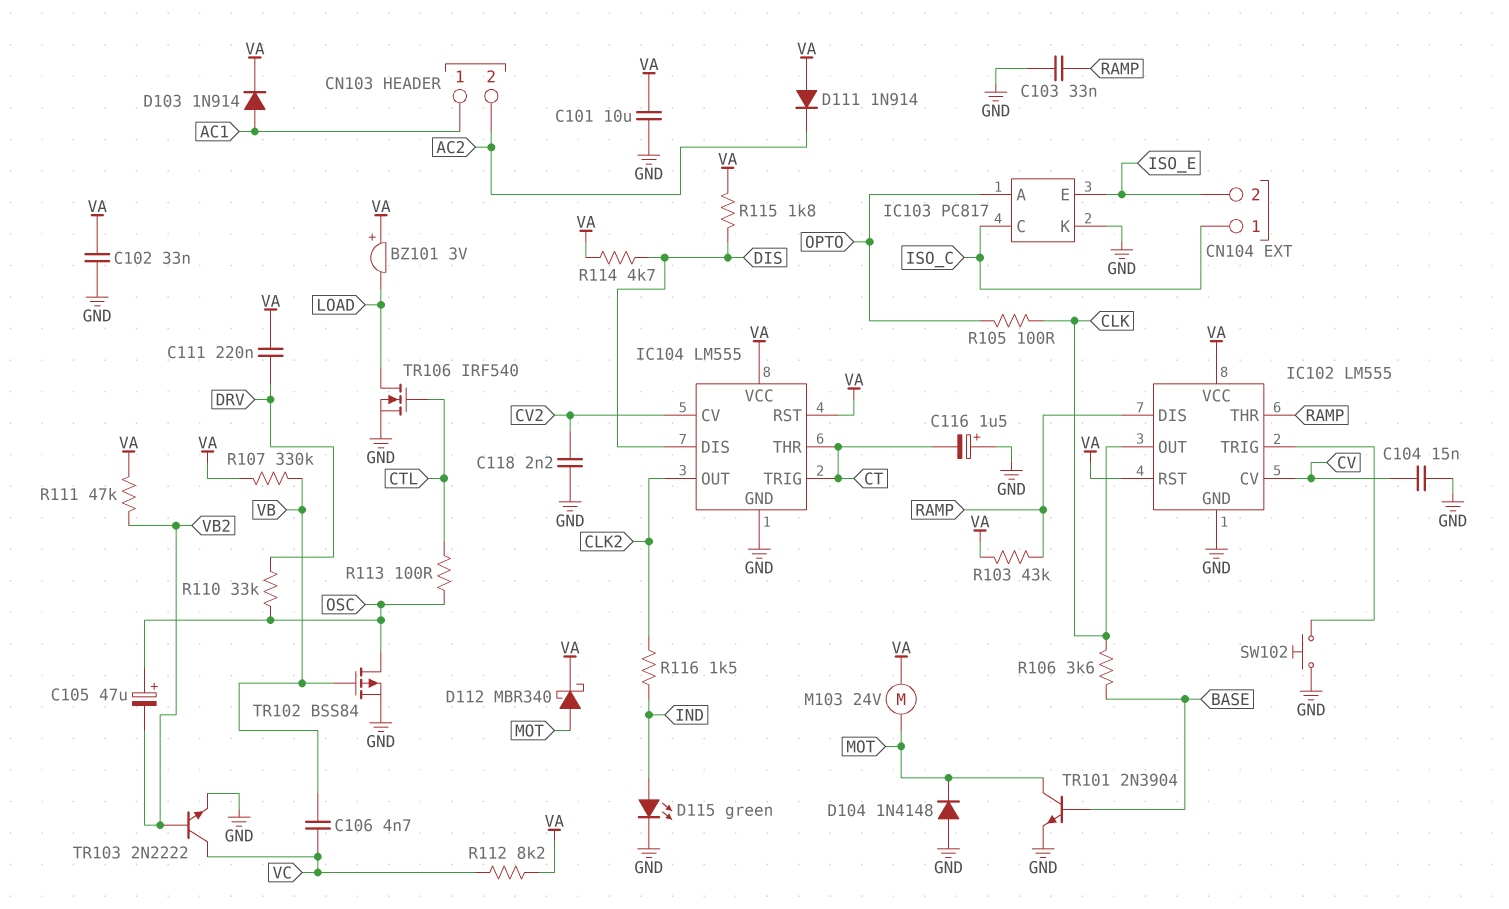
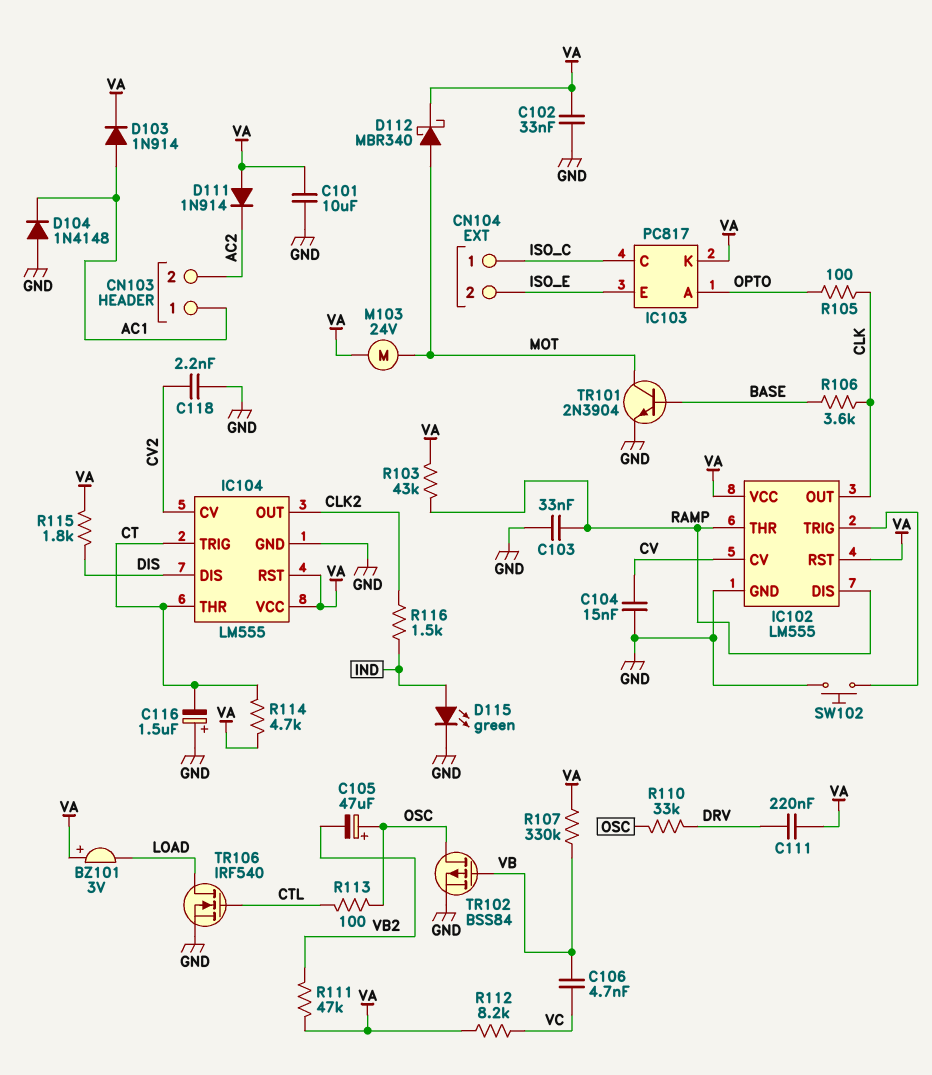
D104: diode 1N4148 (A GND, K MOT) -> diode 1N4148 (A GND, K AC1)
IC103 pin K: GND -> VA
R114: 4.7k (DIS, VA) -> 4.7k (CT, VA)
TR103: NPN 2N2222 (B VB2, C VC, E GND) -> none

